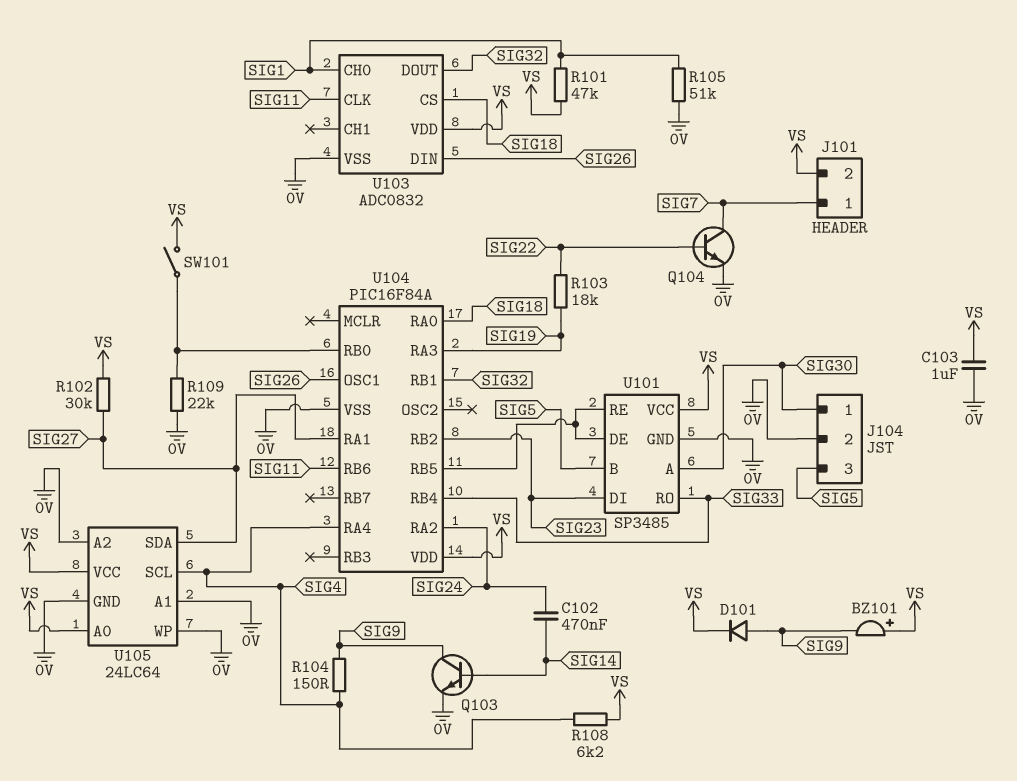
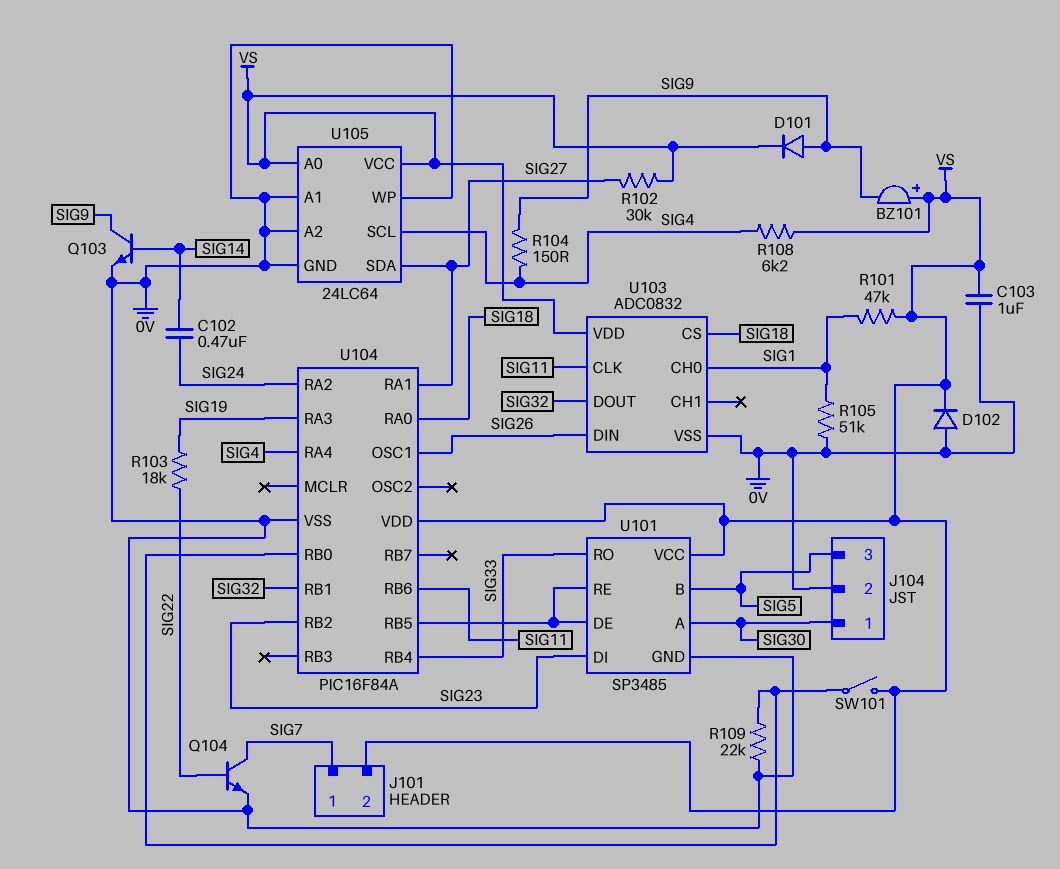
D102: none -> diode (A 0V, K VS)

